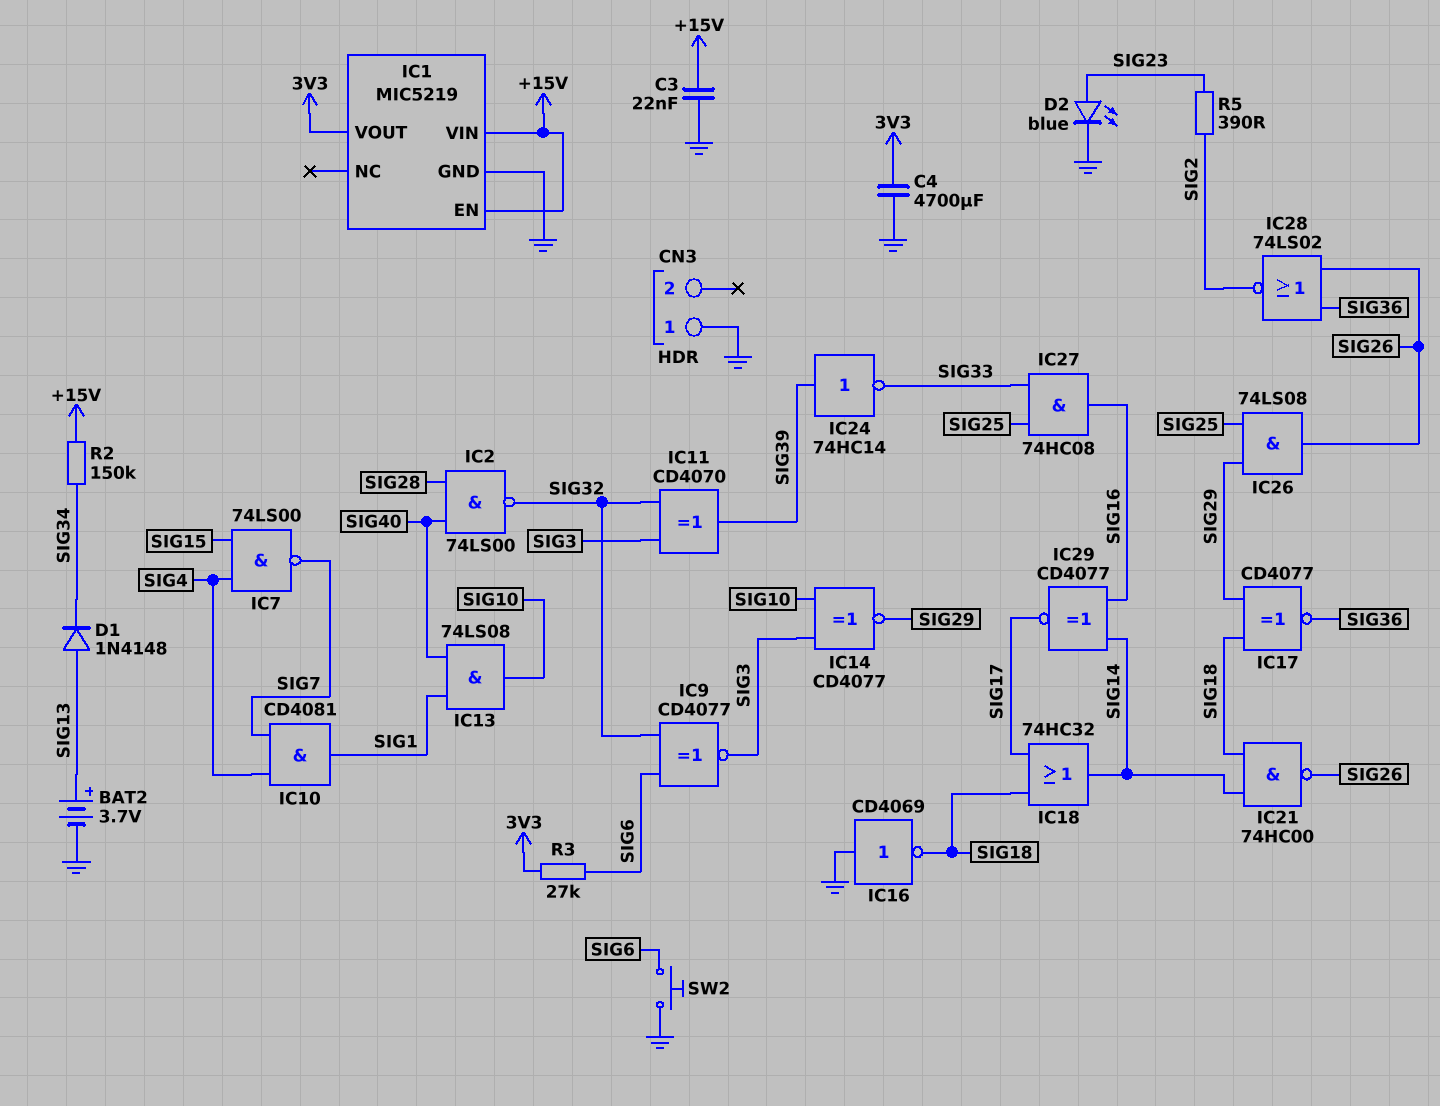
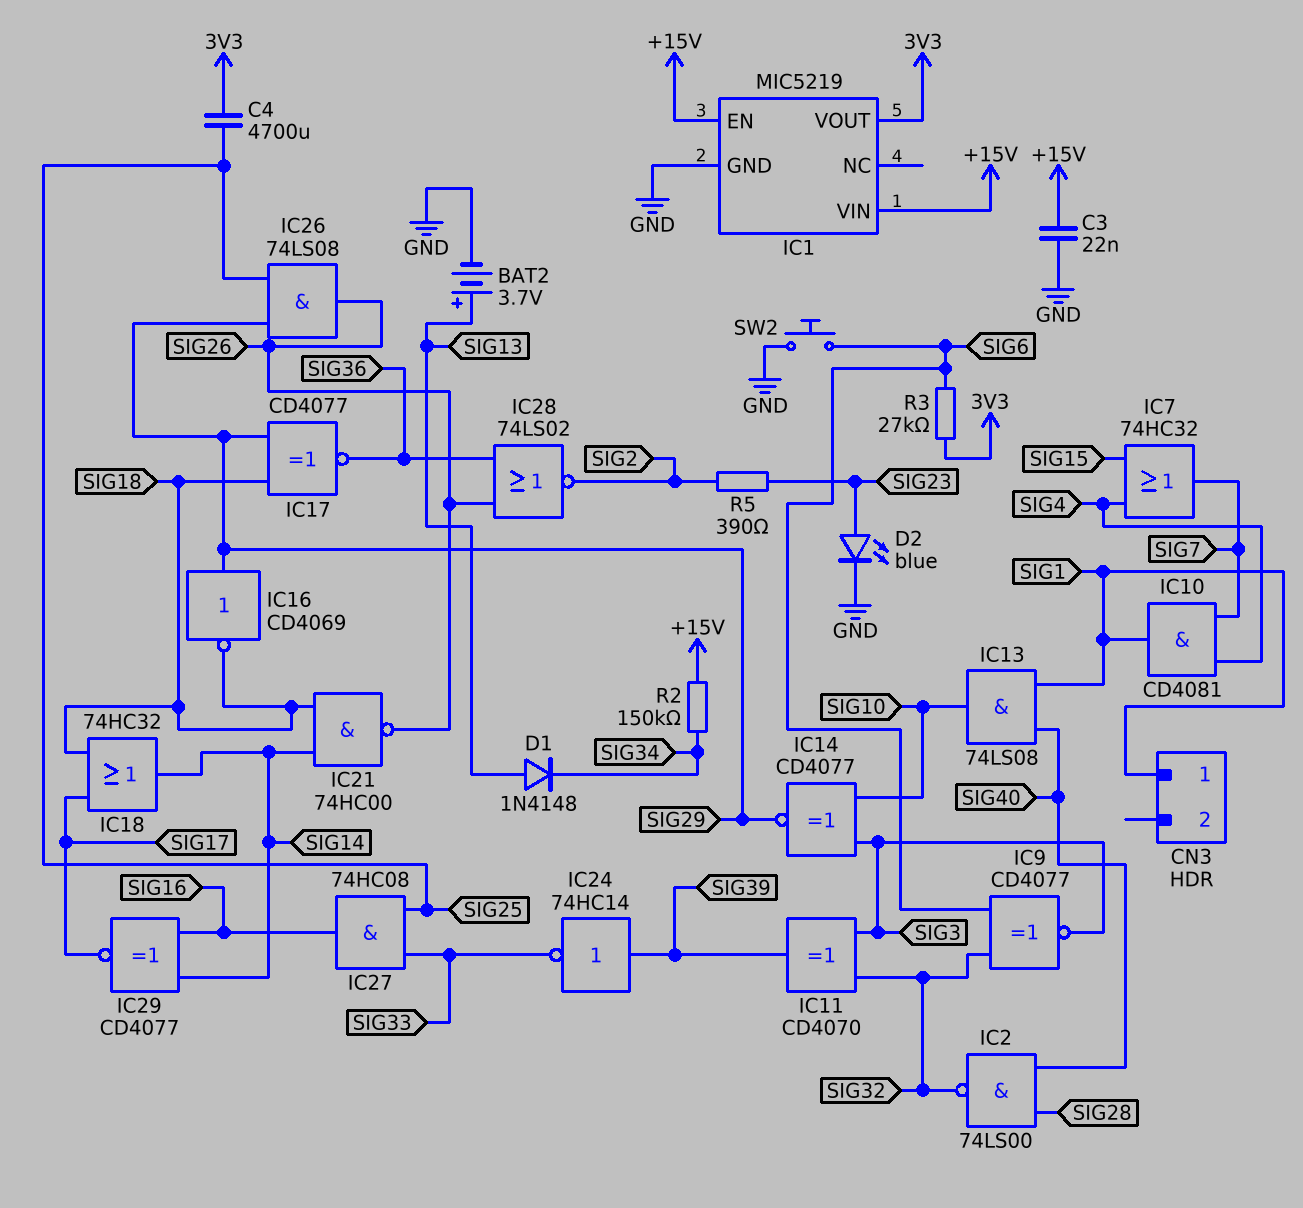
C4: 4700uF (3V3, GND) -> 4700uF (3V3, SIG25)
CN3 pin 1: GND -> SIG1
IC7: NAND 74LS00 (in SIG4, in SIG15, out SIG7) -> OR 74HC32 (in SIG4, in SIG15, out SIG7)
IC16: NOT CD4069 (in GND, out SIG18) -> NOT CD4069 (in SIG29, out SIG18)

